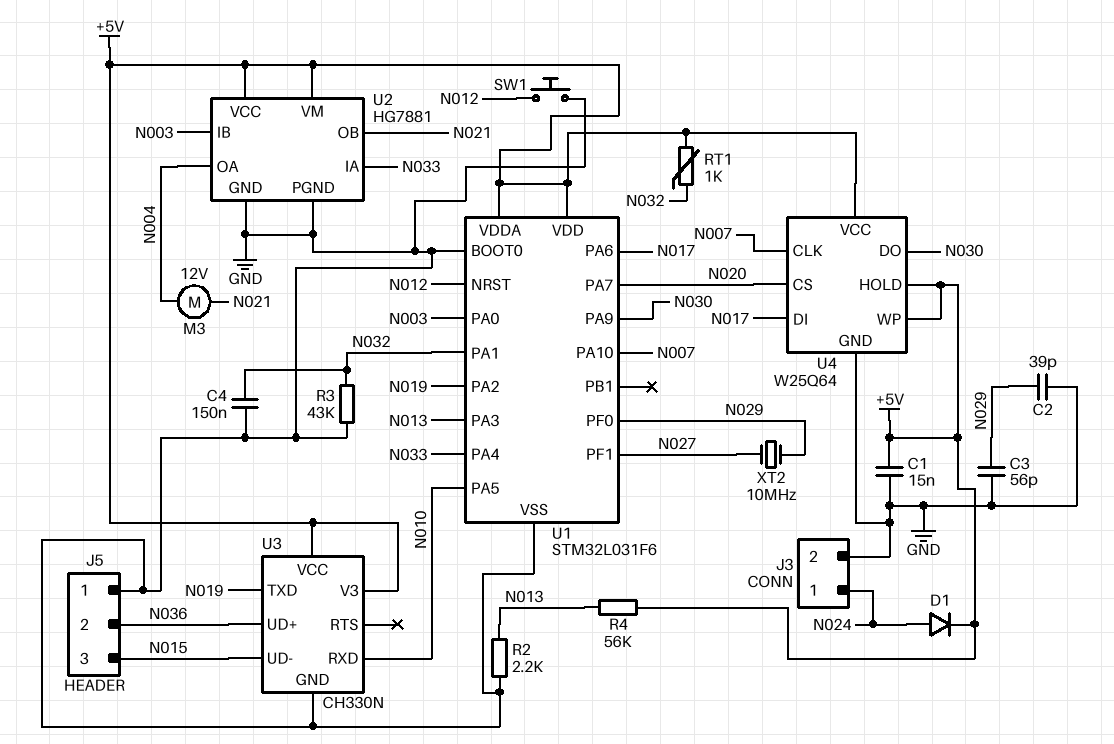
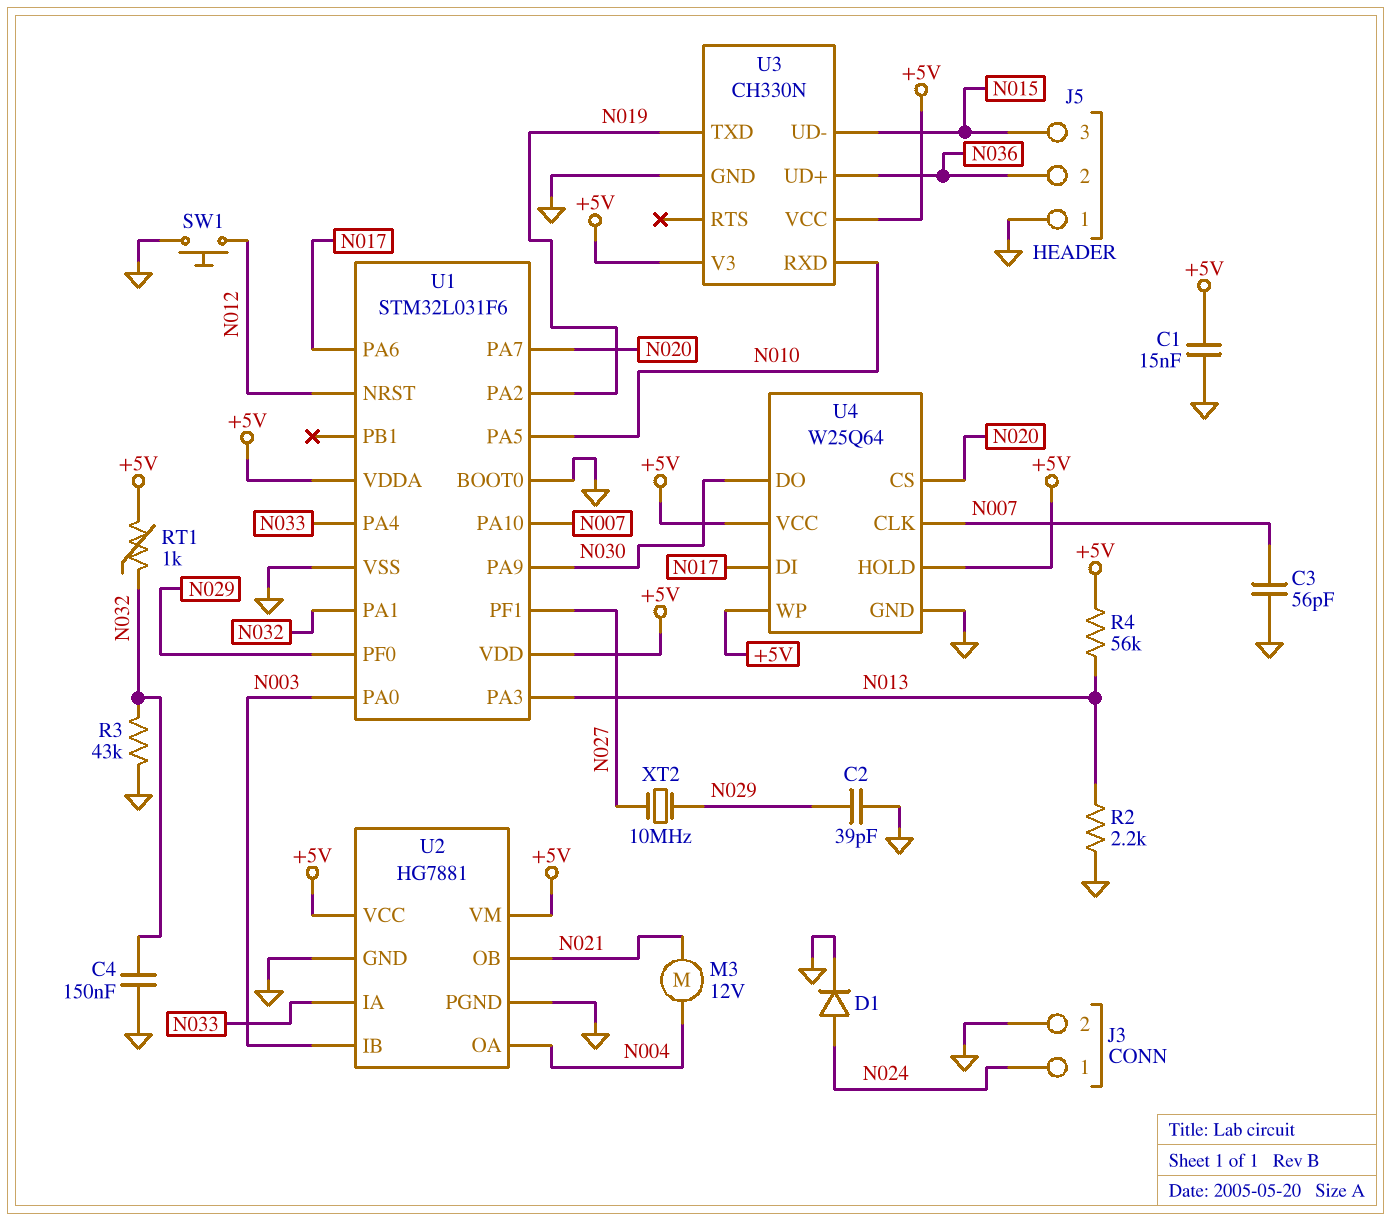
C3: 56pF (GND, N029) -> 56pF (GND, N007)
D1: diode (A N024, K +5V) -> diode (A N024, K GND)

